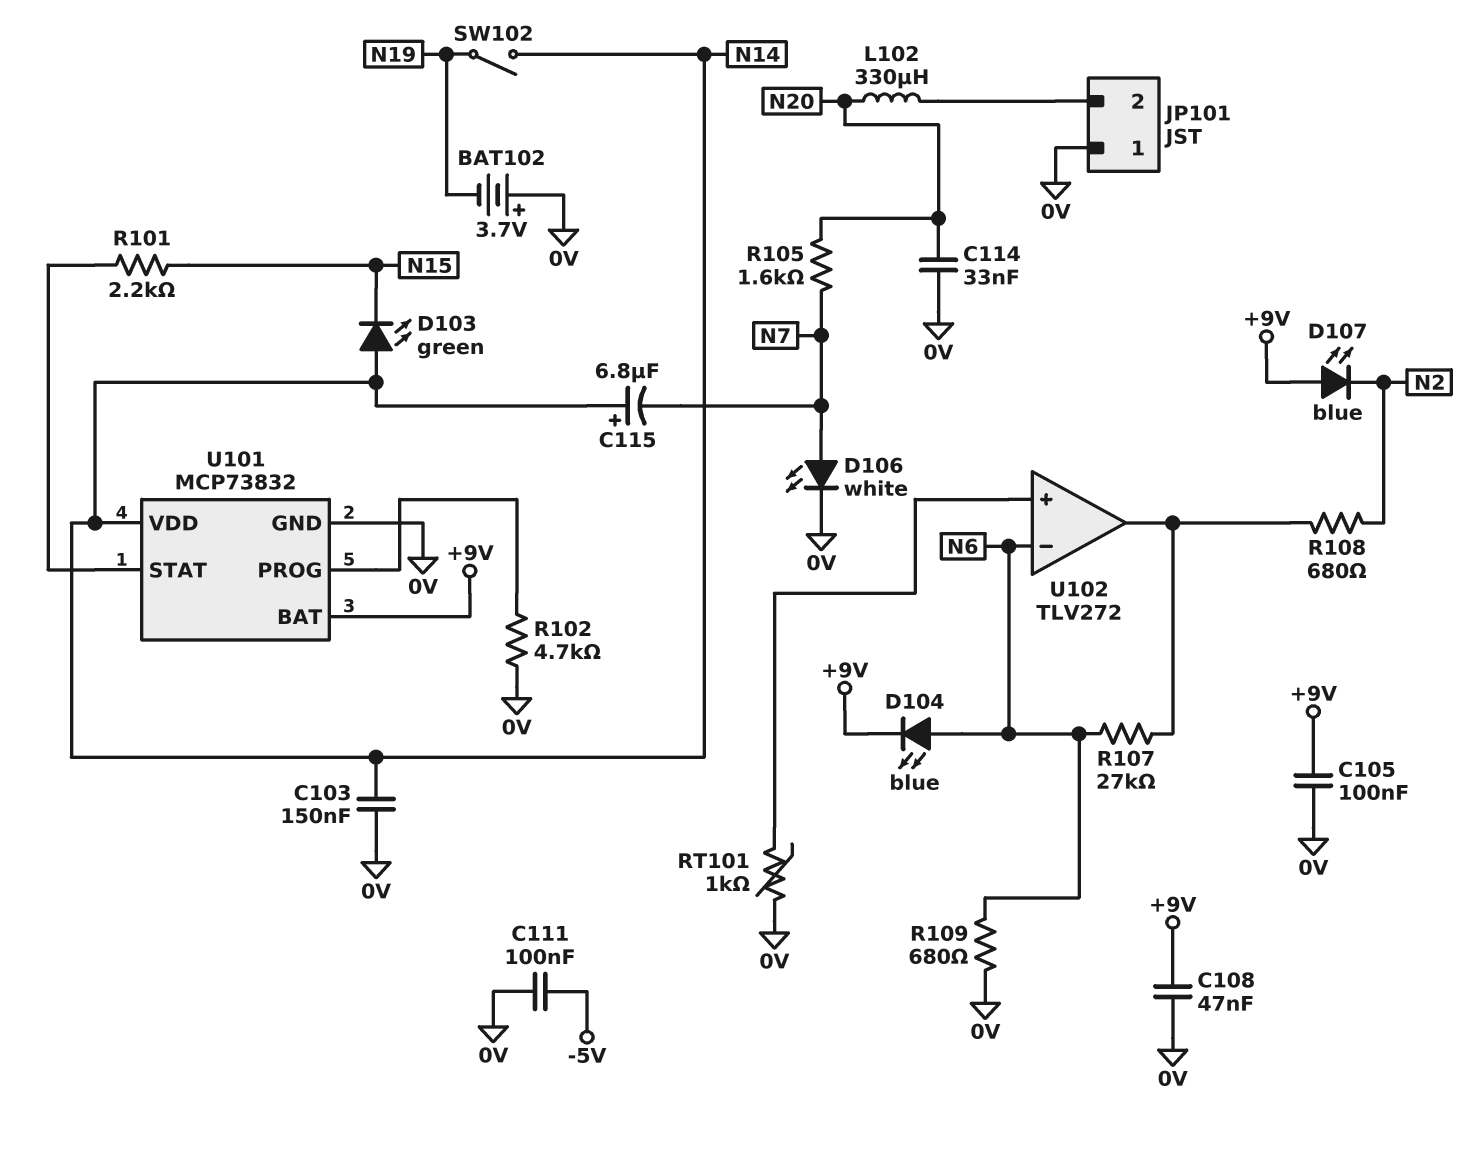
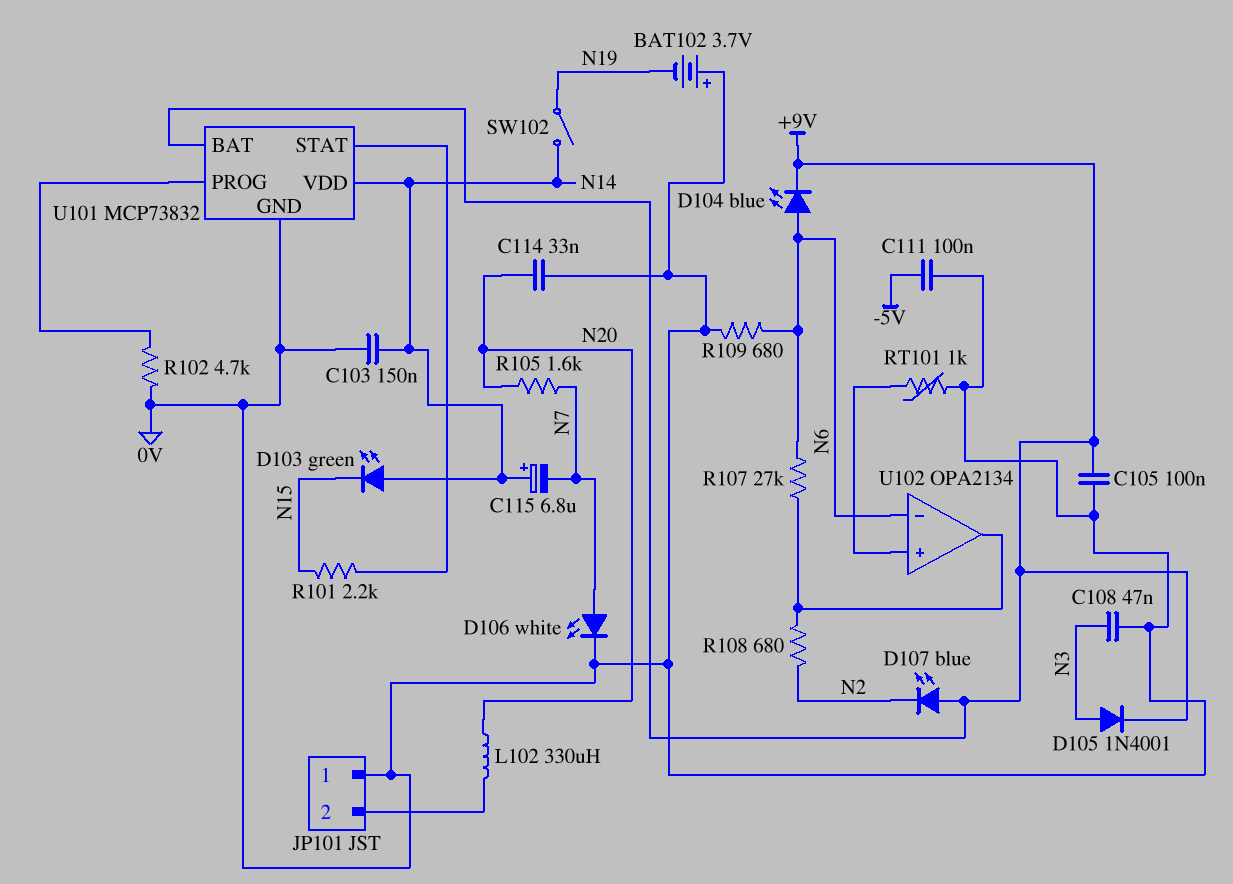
C108: 47nF (+9V, 0V) -> 47nF (0V, N3)
D105: none -> diode 1N4001 (A N3, K +9V)
U102: TLV272 -> OPA2134

